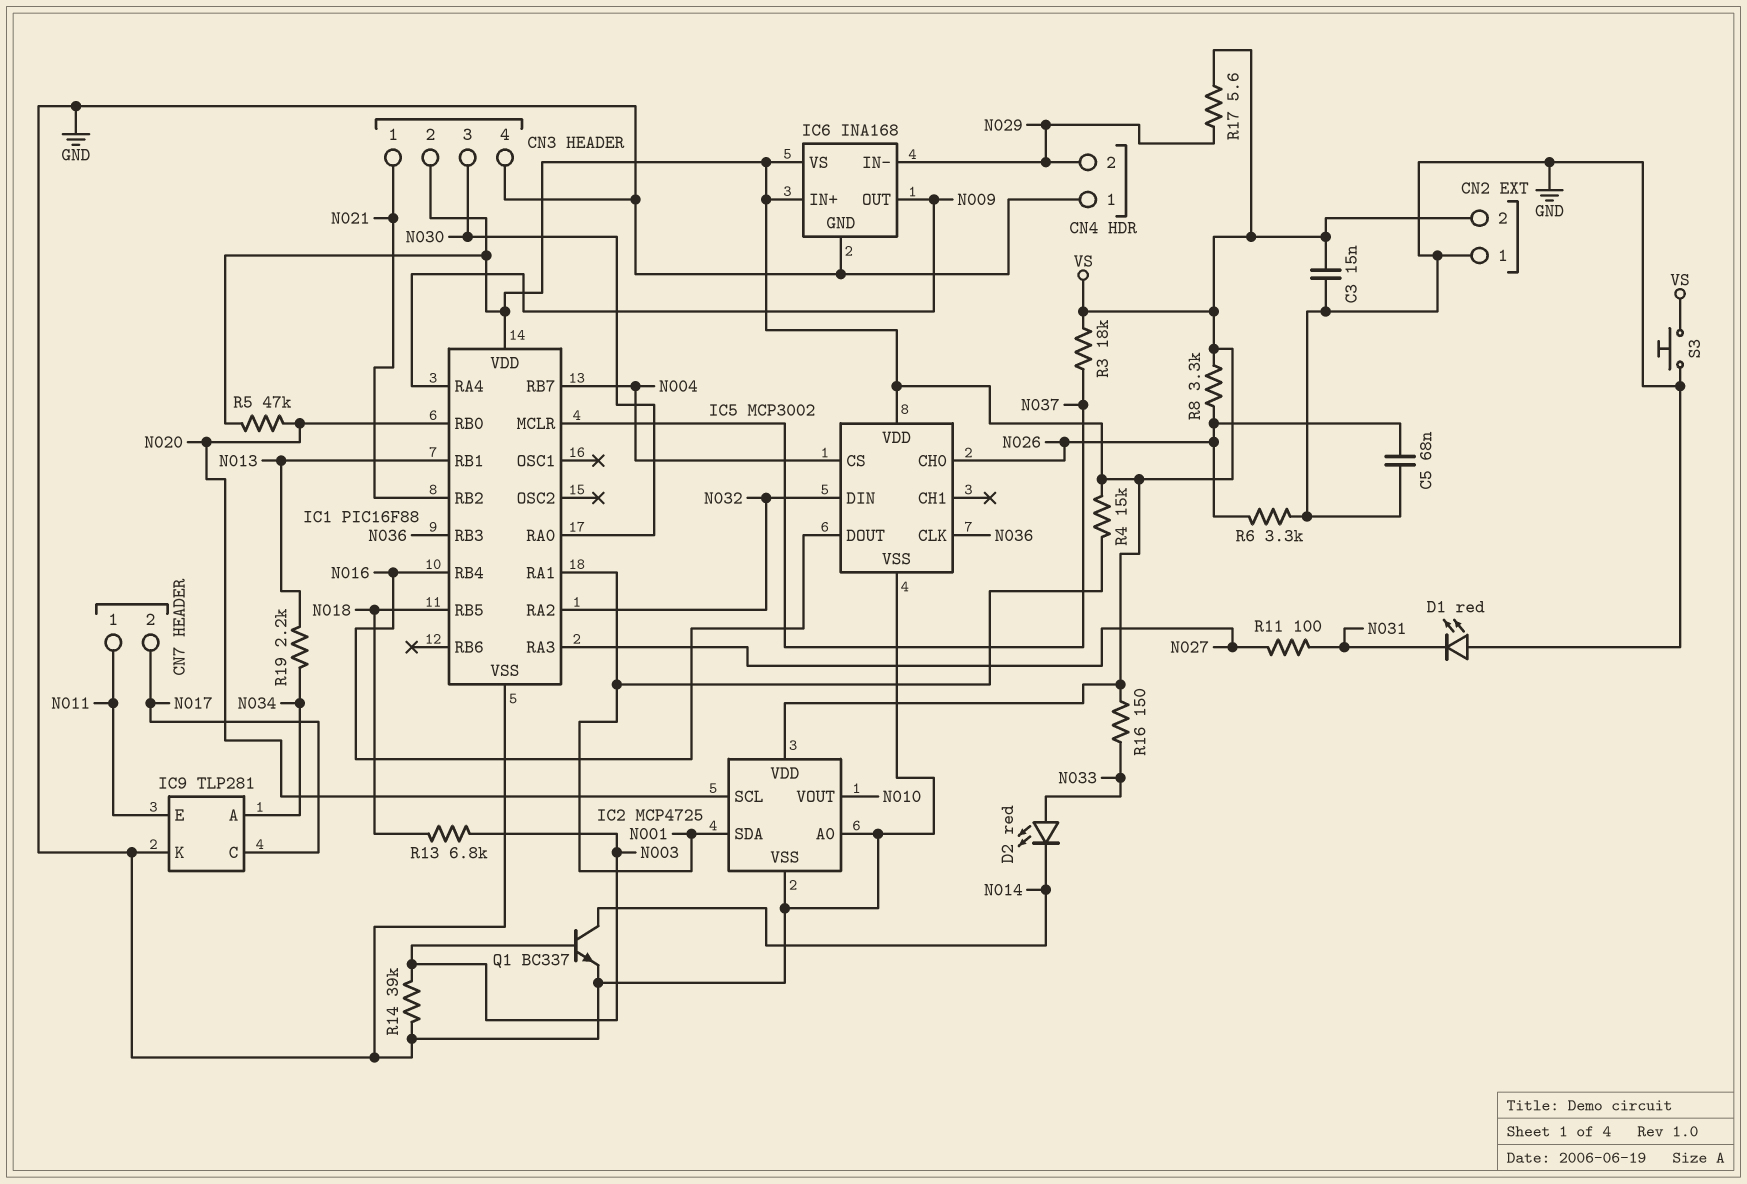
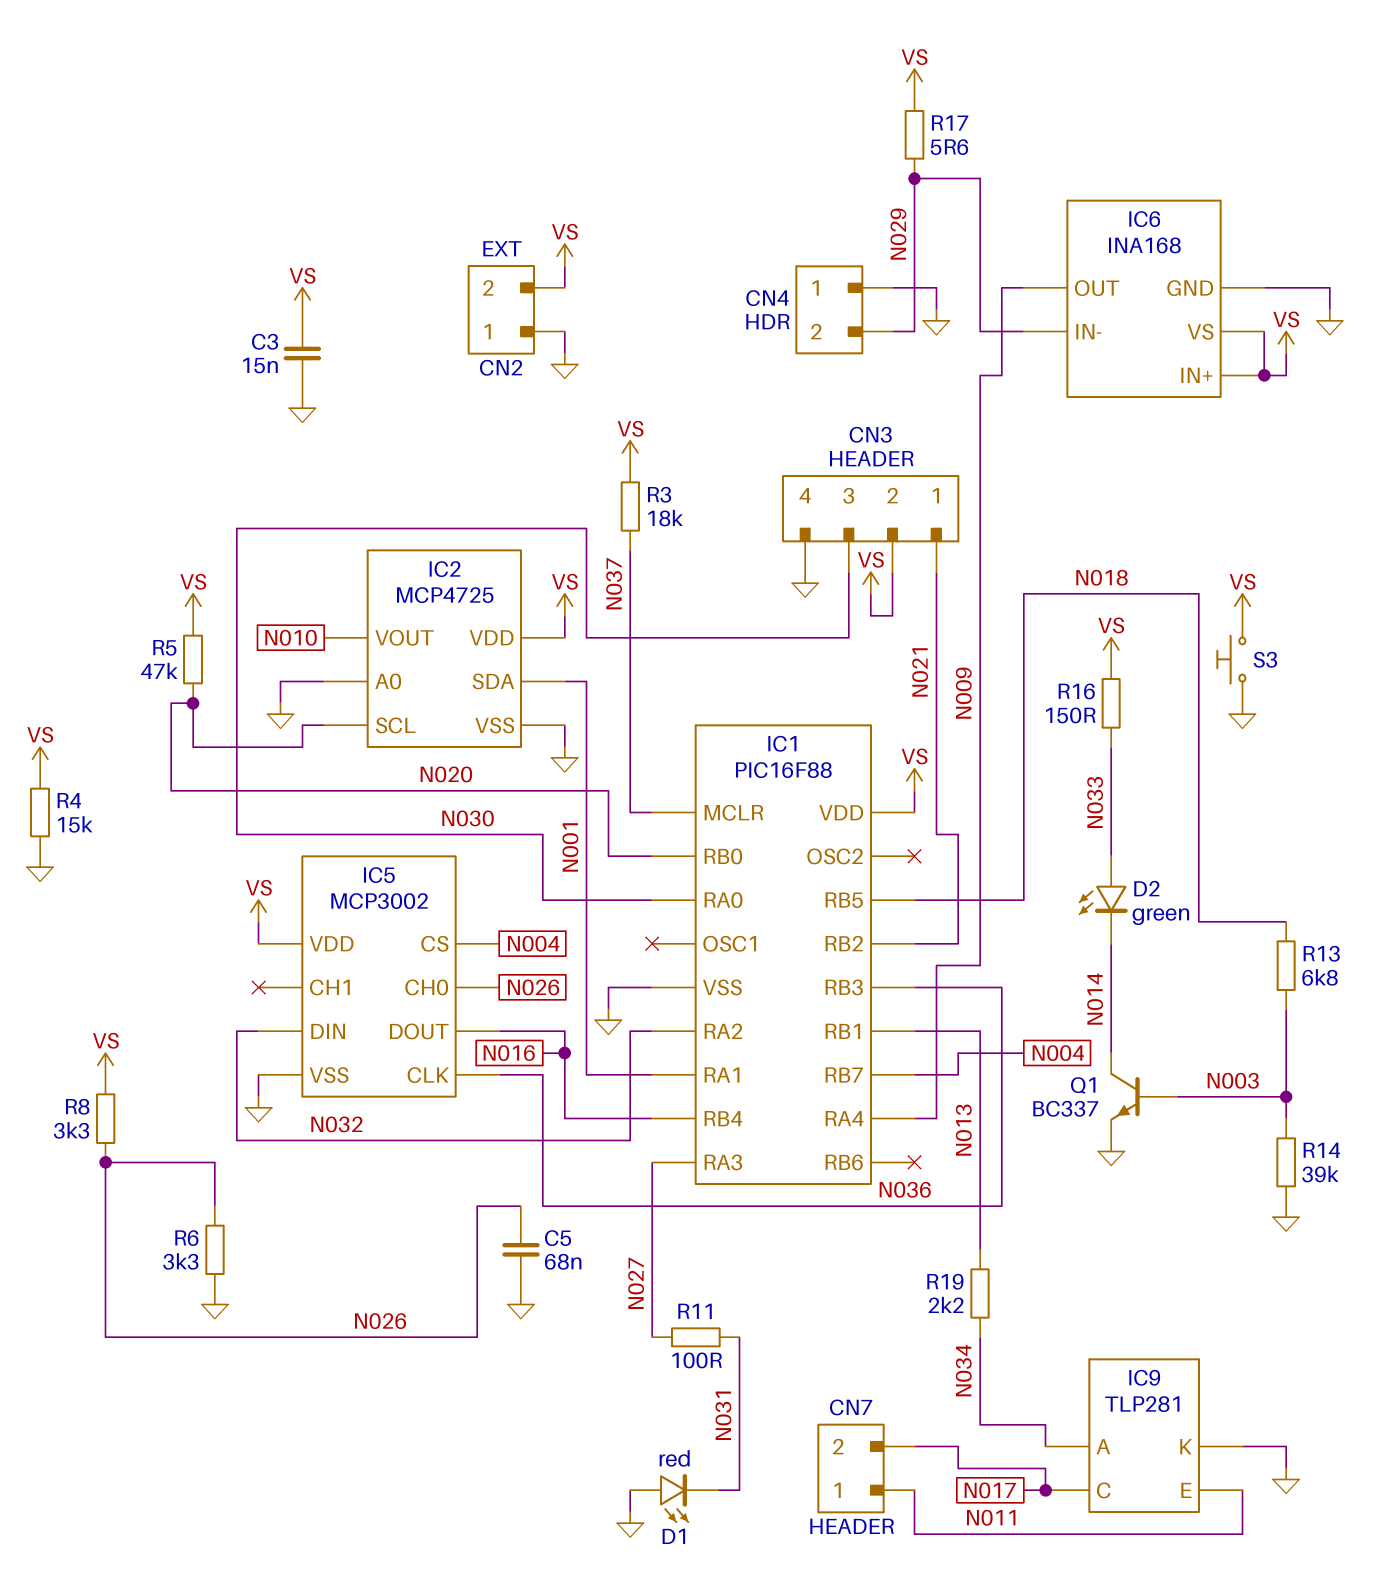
D2: LED red (A N033, K N014) -> LED green (A N033, K N014)
R4: 15k (N001, VS) -> 15k (GND, VS)

